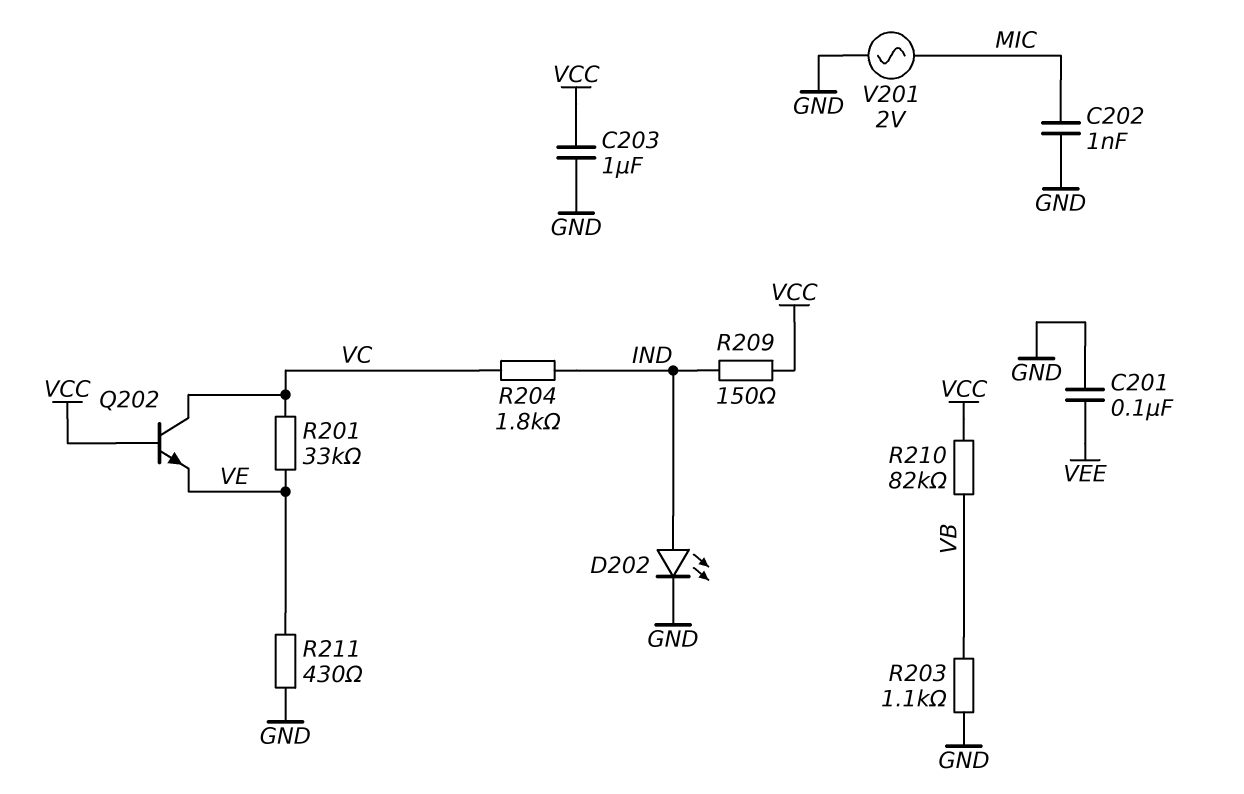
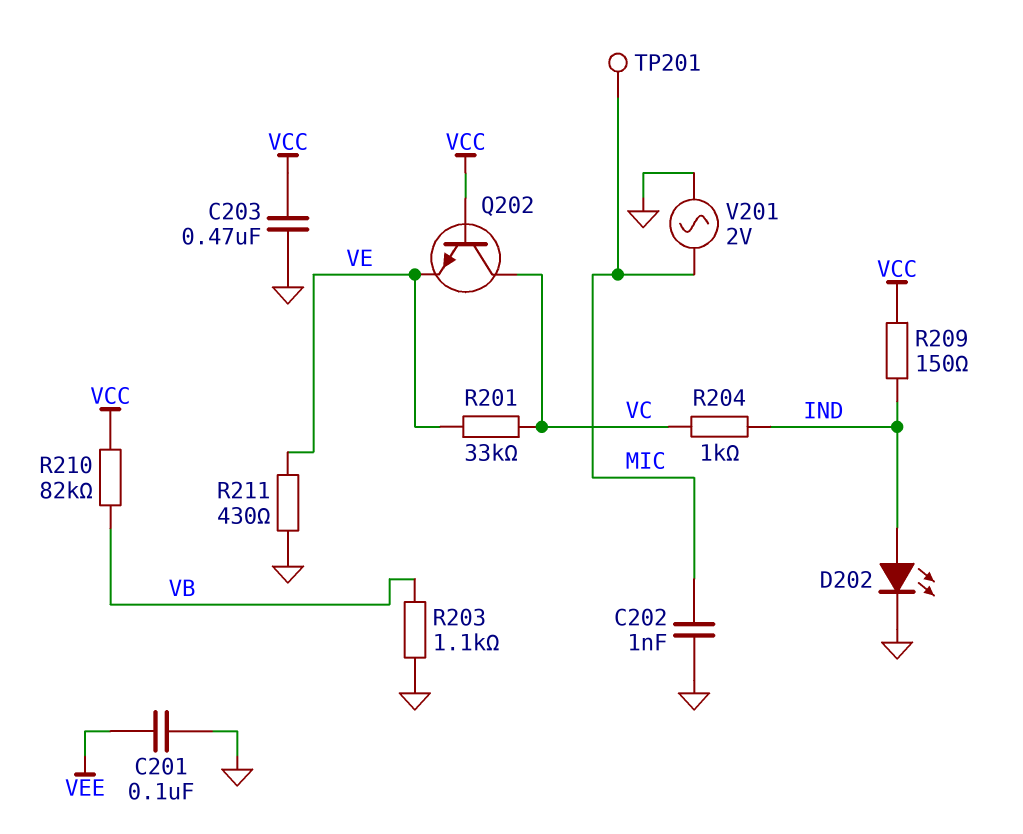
C203: 1uF (GND, VCC) -> 470nF (GND, VCC)
R204: 1.8k (IND, VC) -> 1k (IND, VC)
TP201: none -> test point (MIC)

